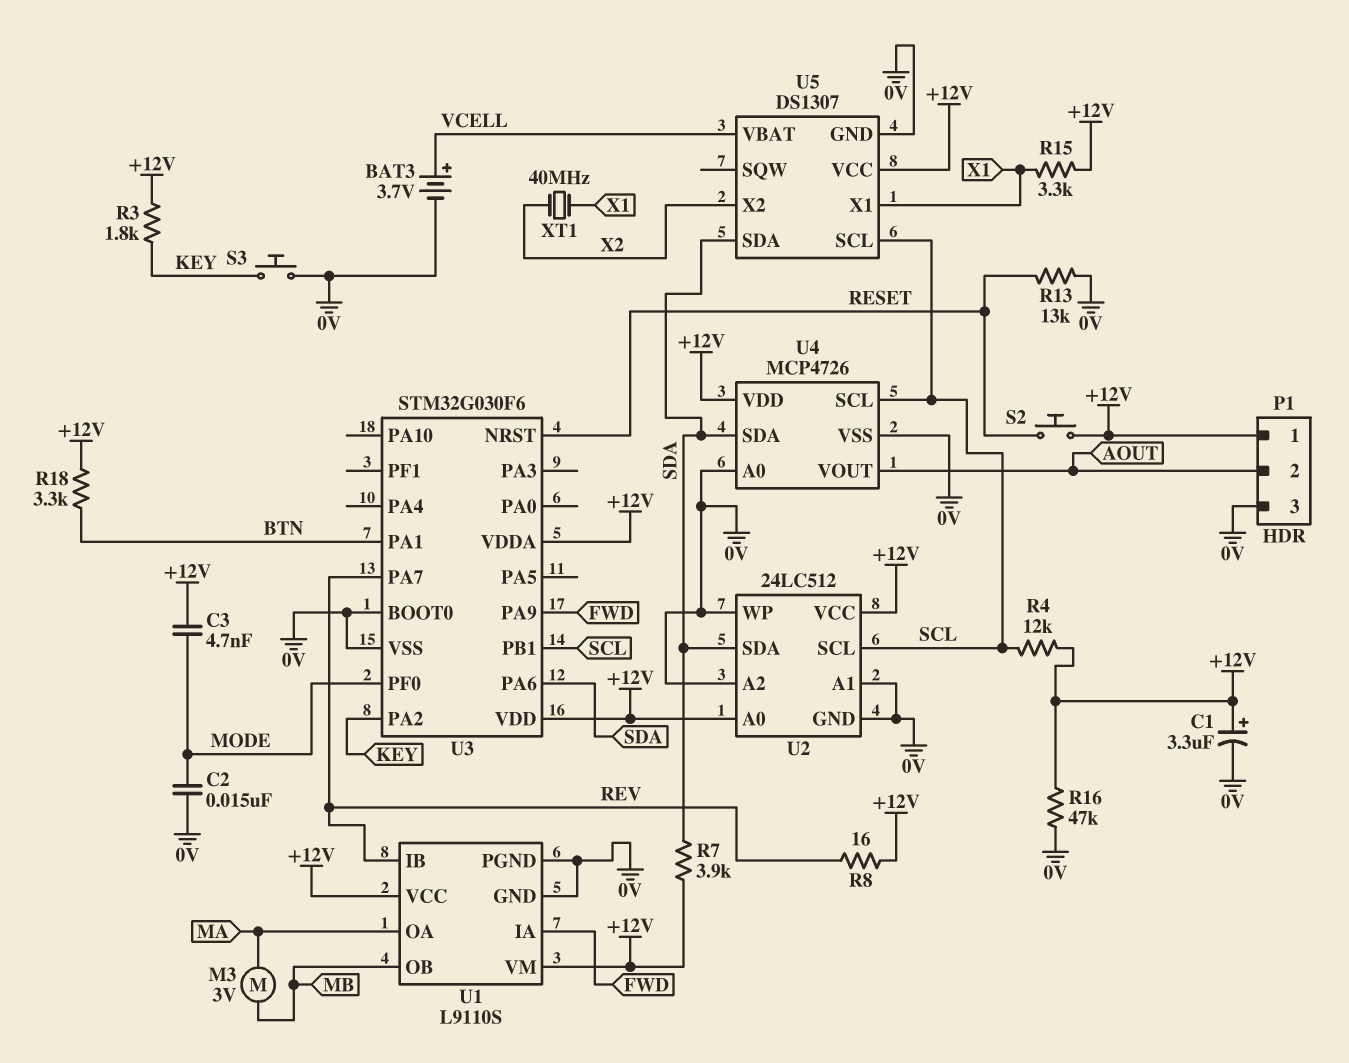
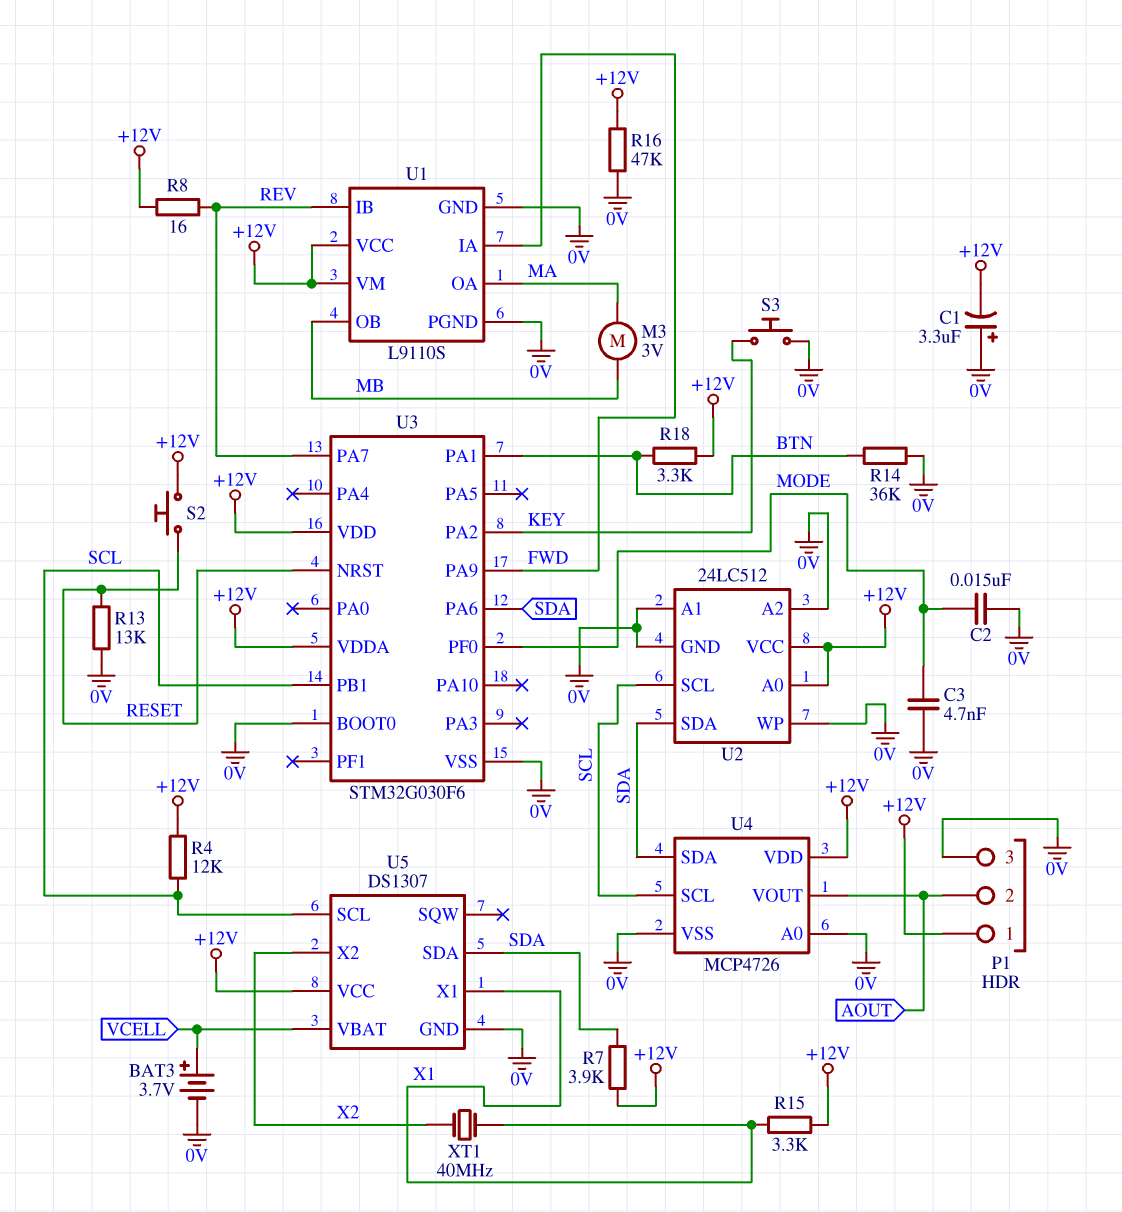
C1: 3.3uF (plus +12V, minus 0V) -> 3.3uF (plus 0V, minus +12V)
C3: 4.7nF (+12V, MODE) -> 4.7nF (0V, MODE)
R3: 1.8k (+12V, KEY) -> none
R14: none -> 36k (0V, BTN)

